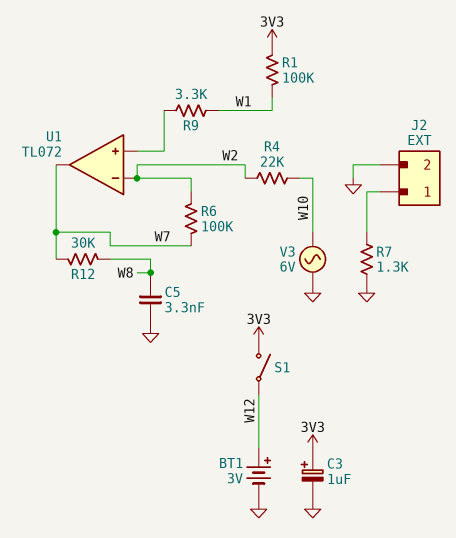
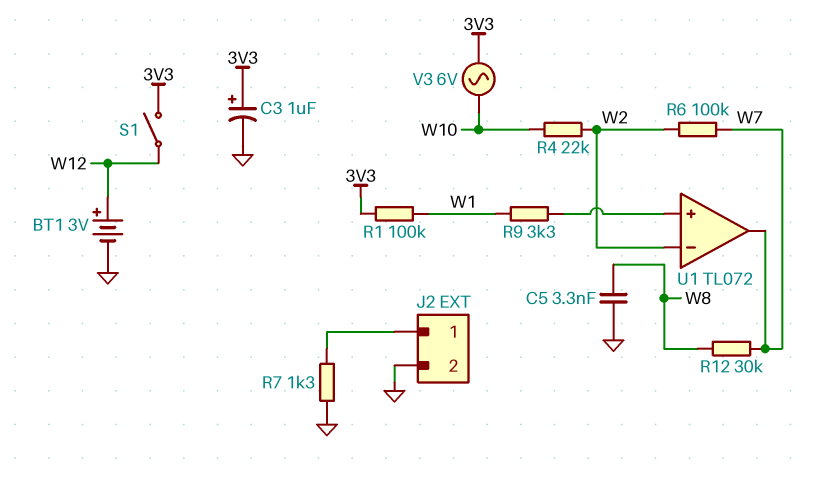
V3: AC 6V (GND, W10) -> AC 6V (3V3, W10)

